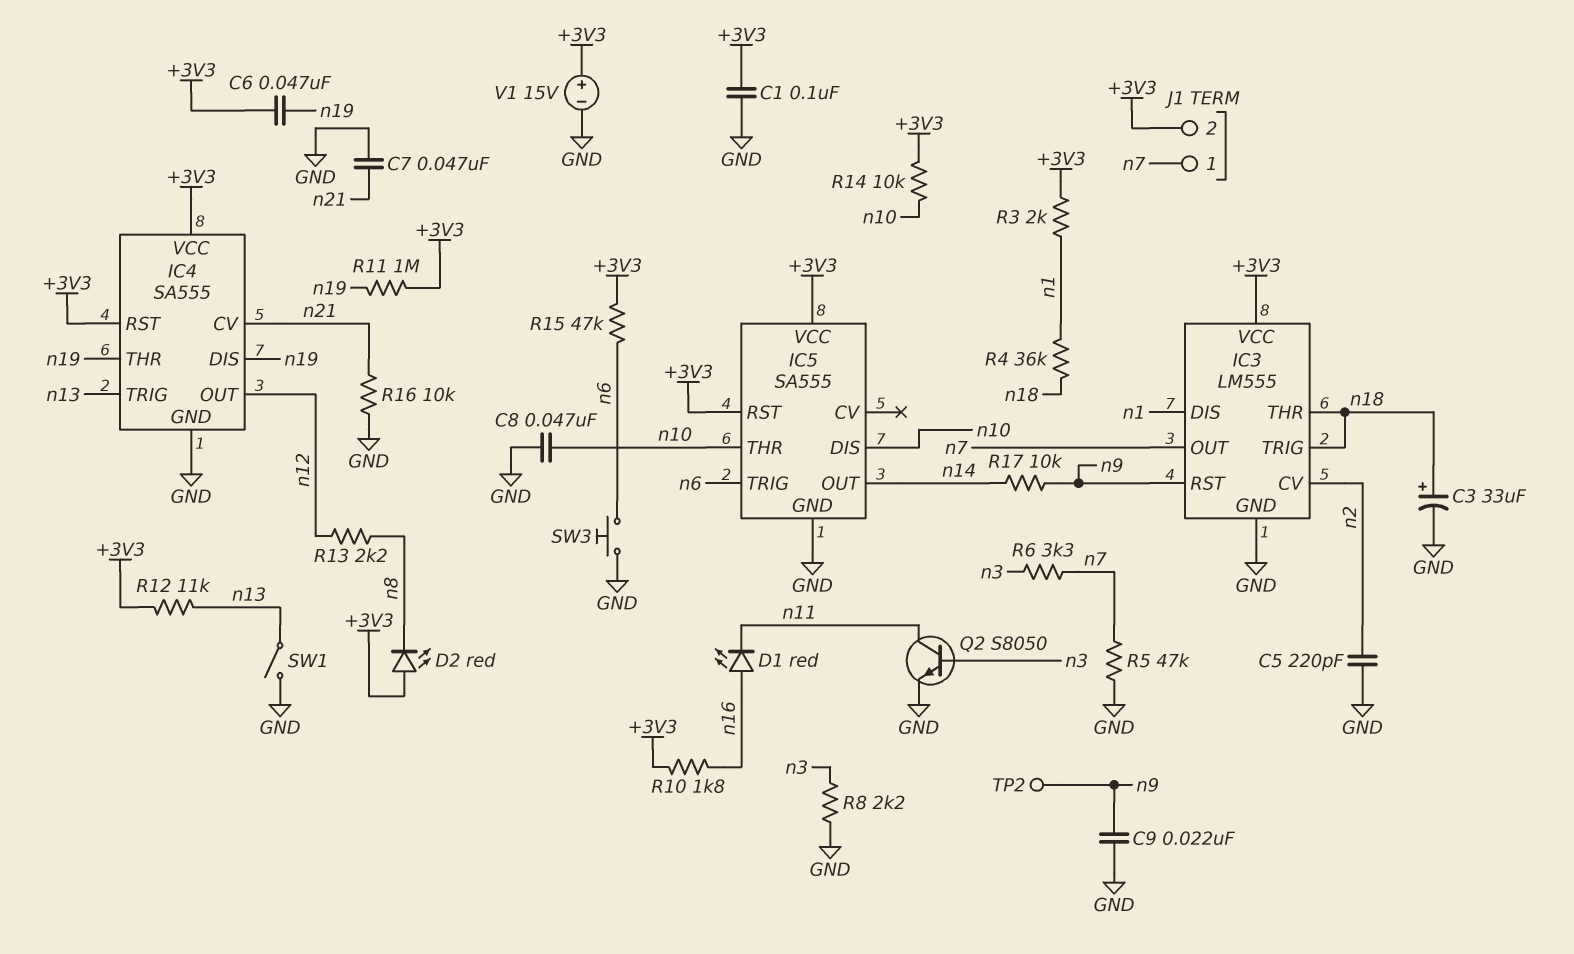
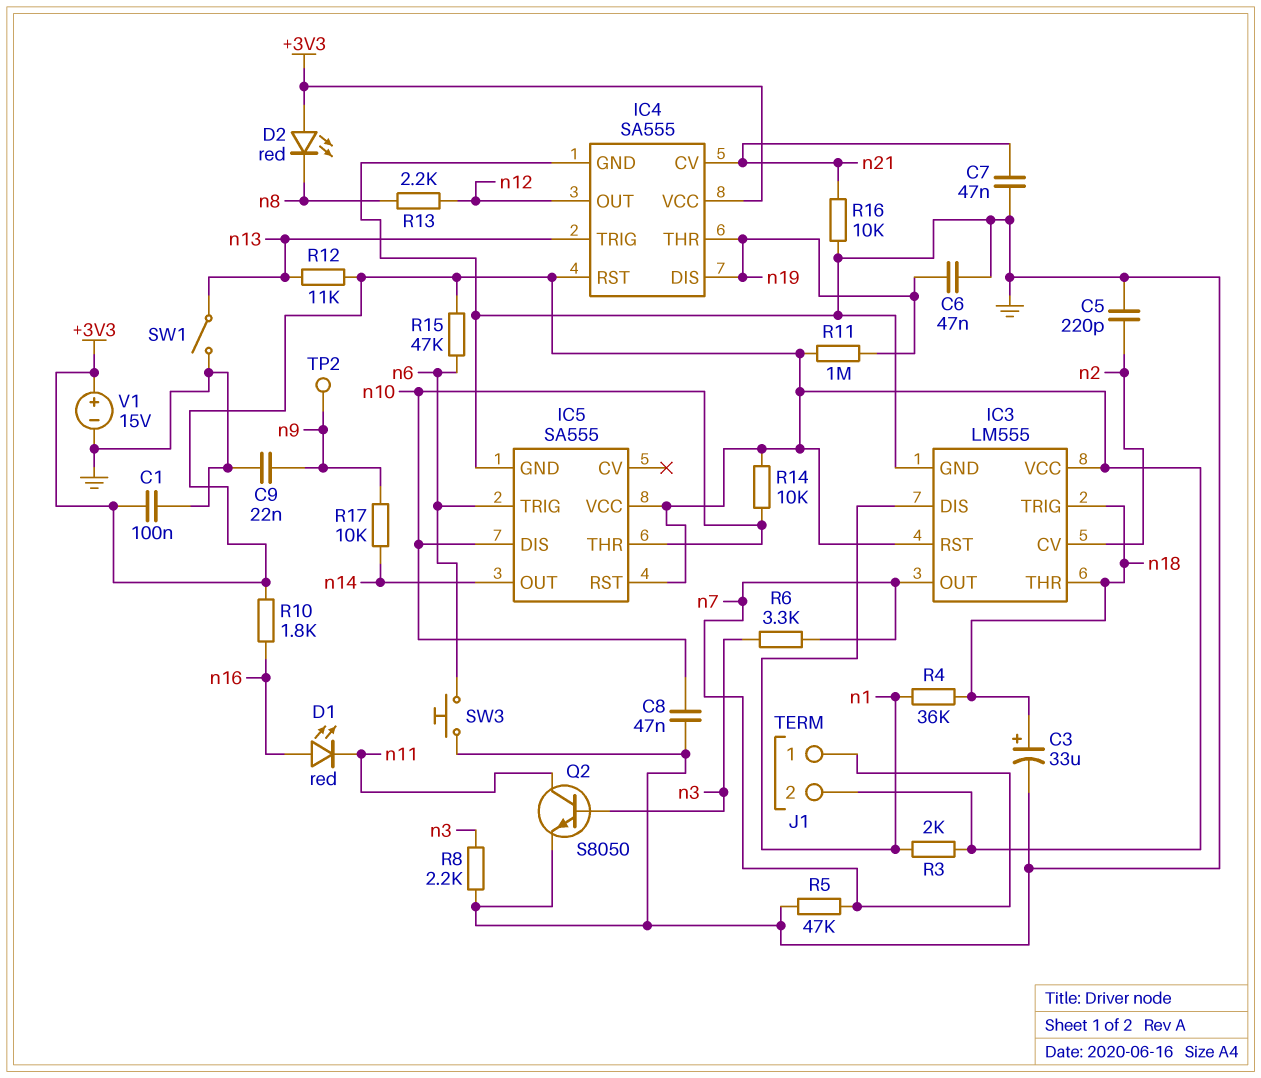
C6: 47nF (+3V3, n19) -> 47nF (GND, n19)
IC3 pin RST: n9 -> +3V3

